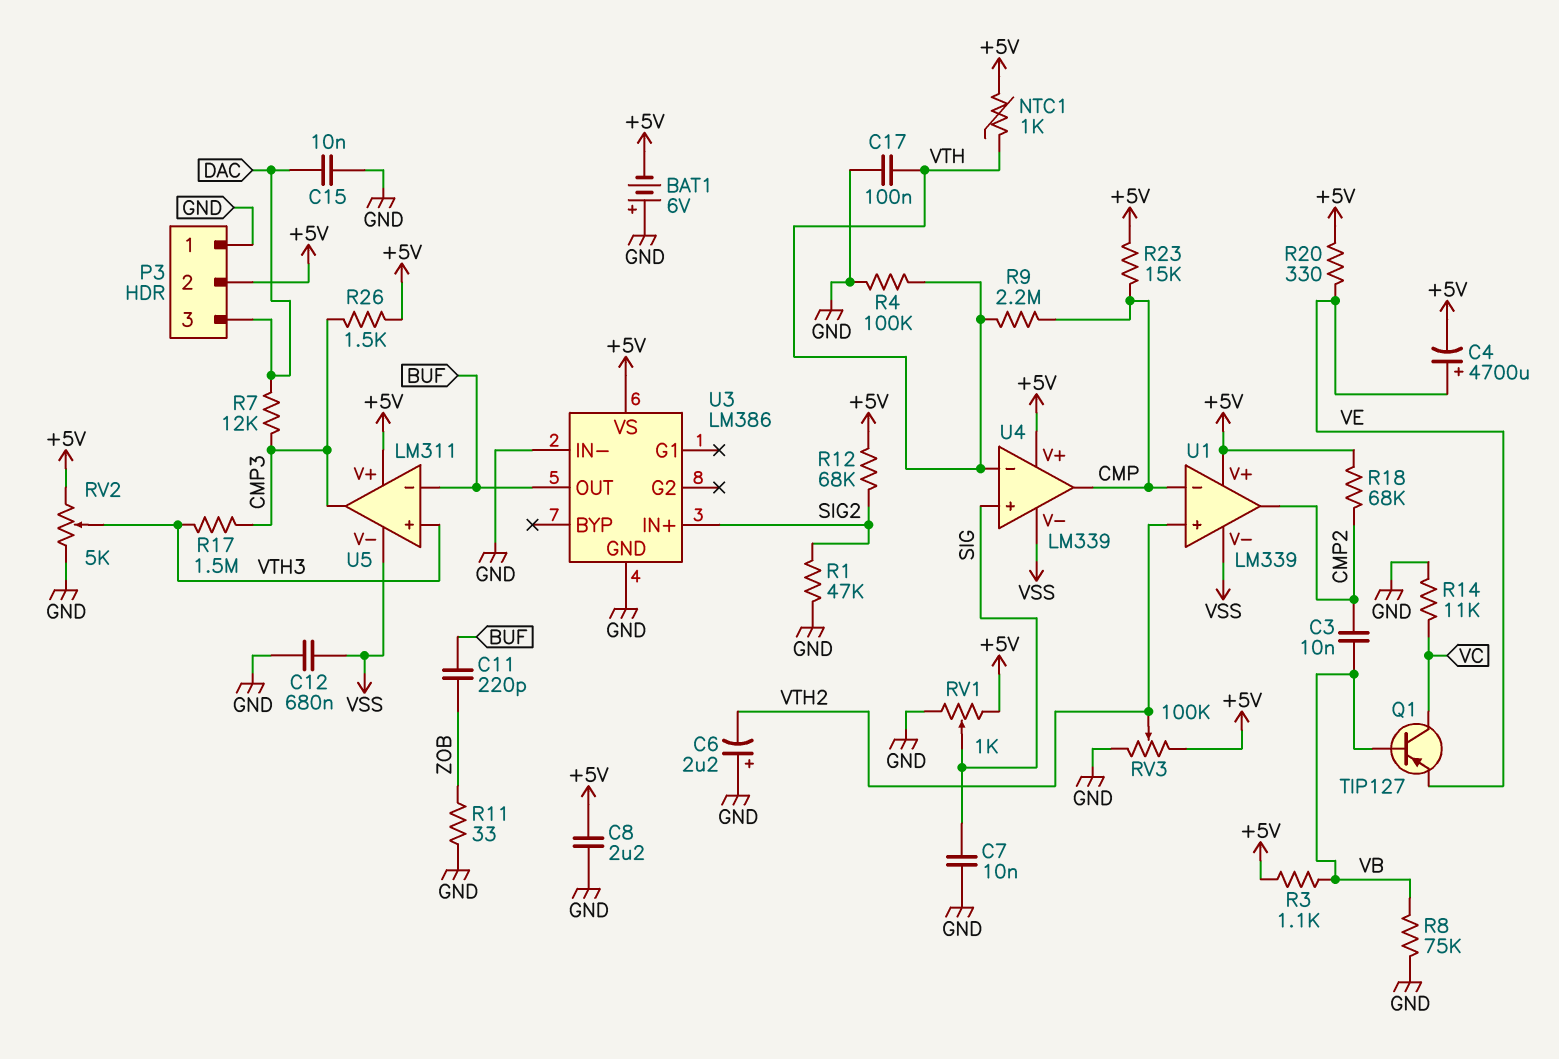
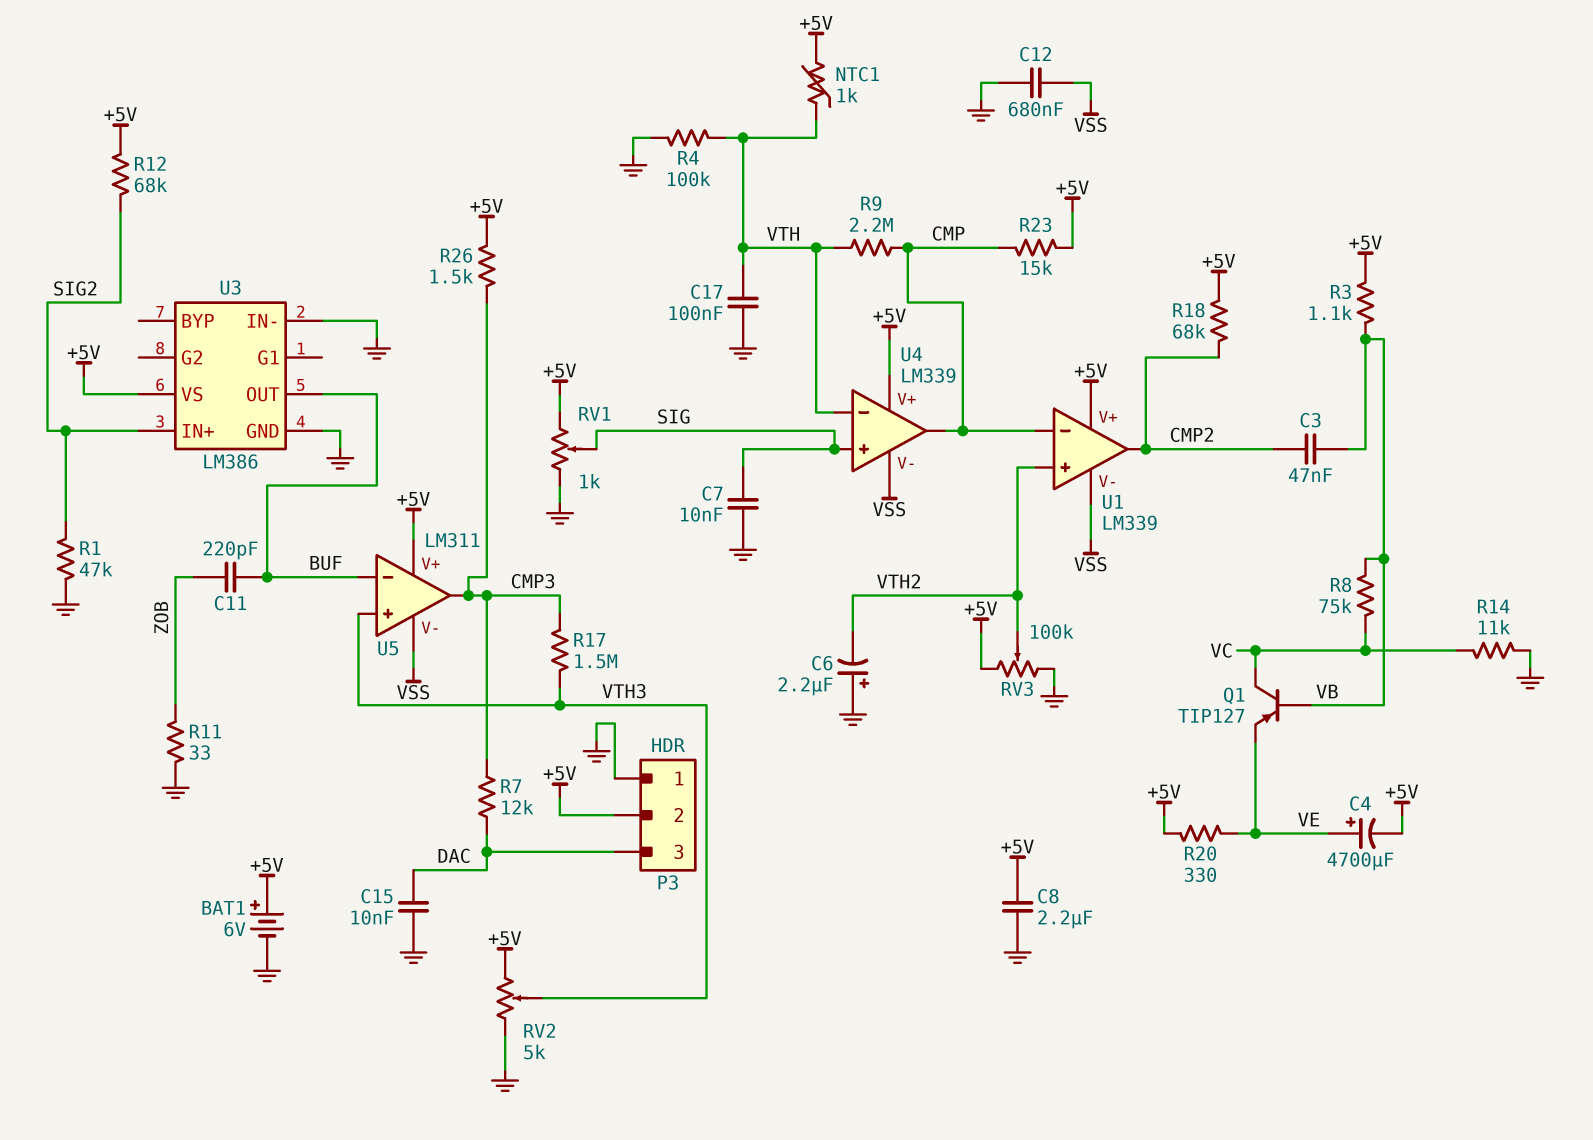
BAT1: 6V (plus GND, minus +5V) -> 6V (plus +5V, minus GND)
C3: 10nF (CMP2, VB) -> 47nF (CMP2, VB)
R8: 75k (GND, VB) -> 75k (VB, VC)

